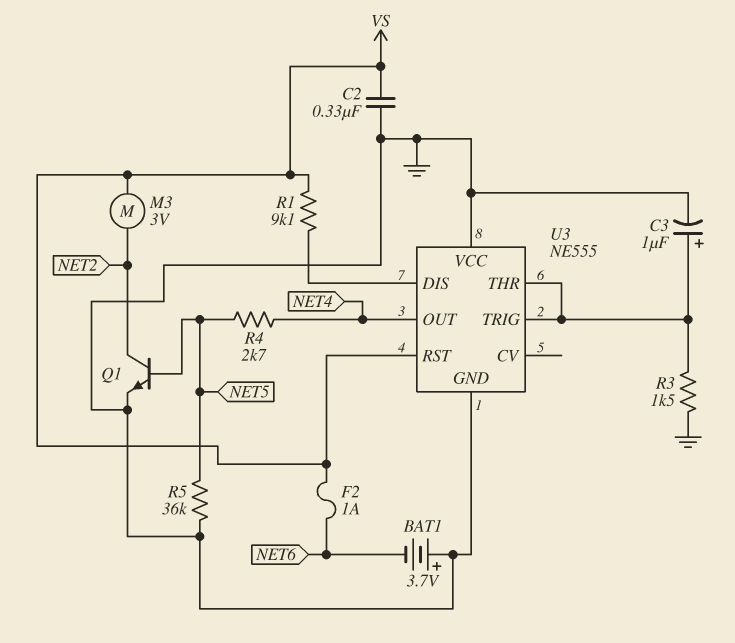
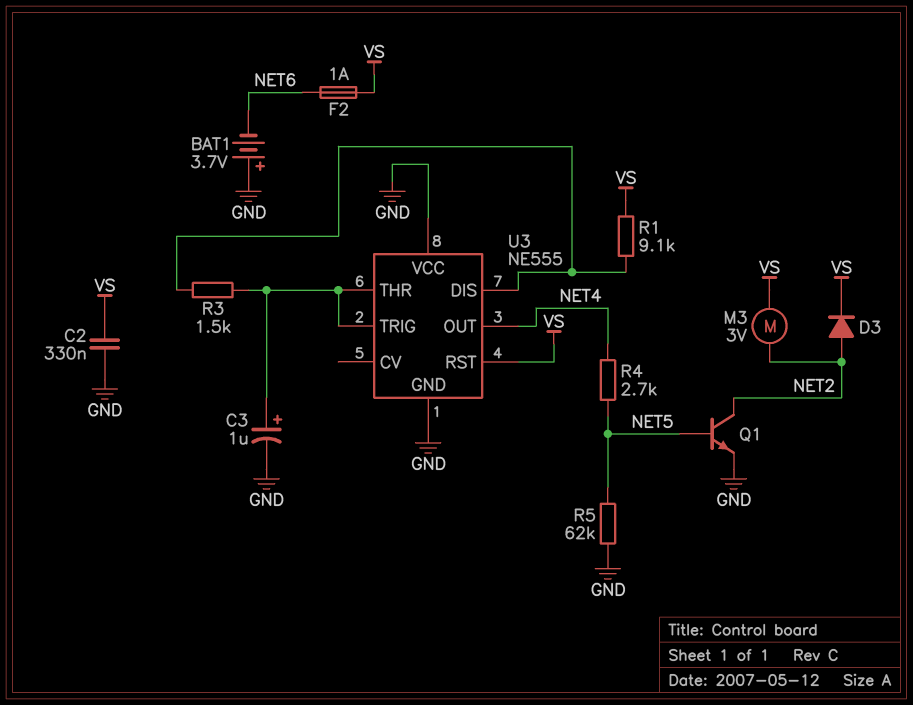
D3: none -> diode (A NET2, K VS)
R3: 1.5k (GND, U3/THR) -> 1.5k (U3/DIS, U3/THR)
R5: 36k (GND, NET5) -> 62k (GND, NET5)

